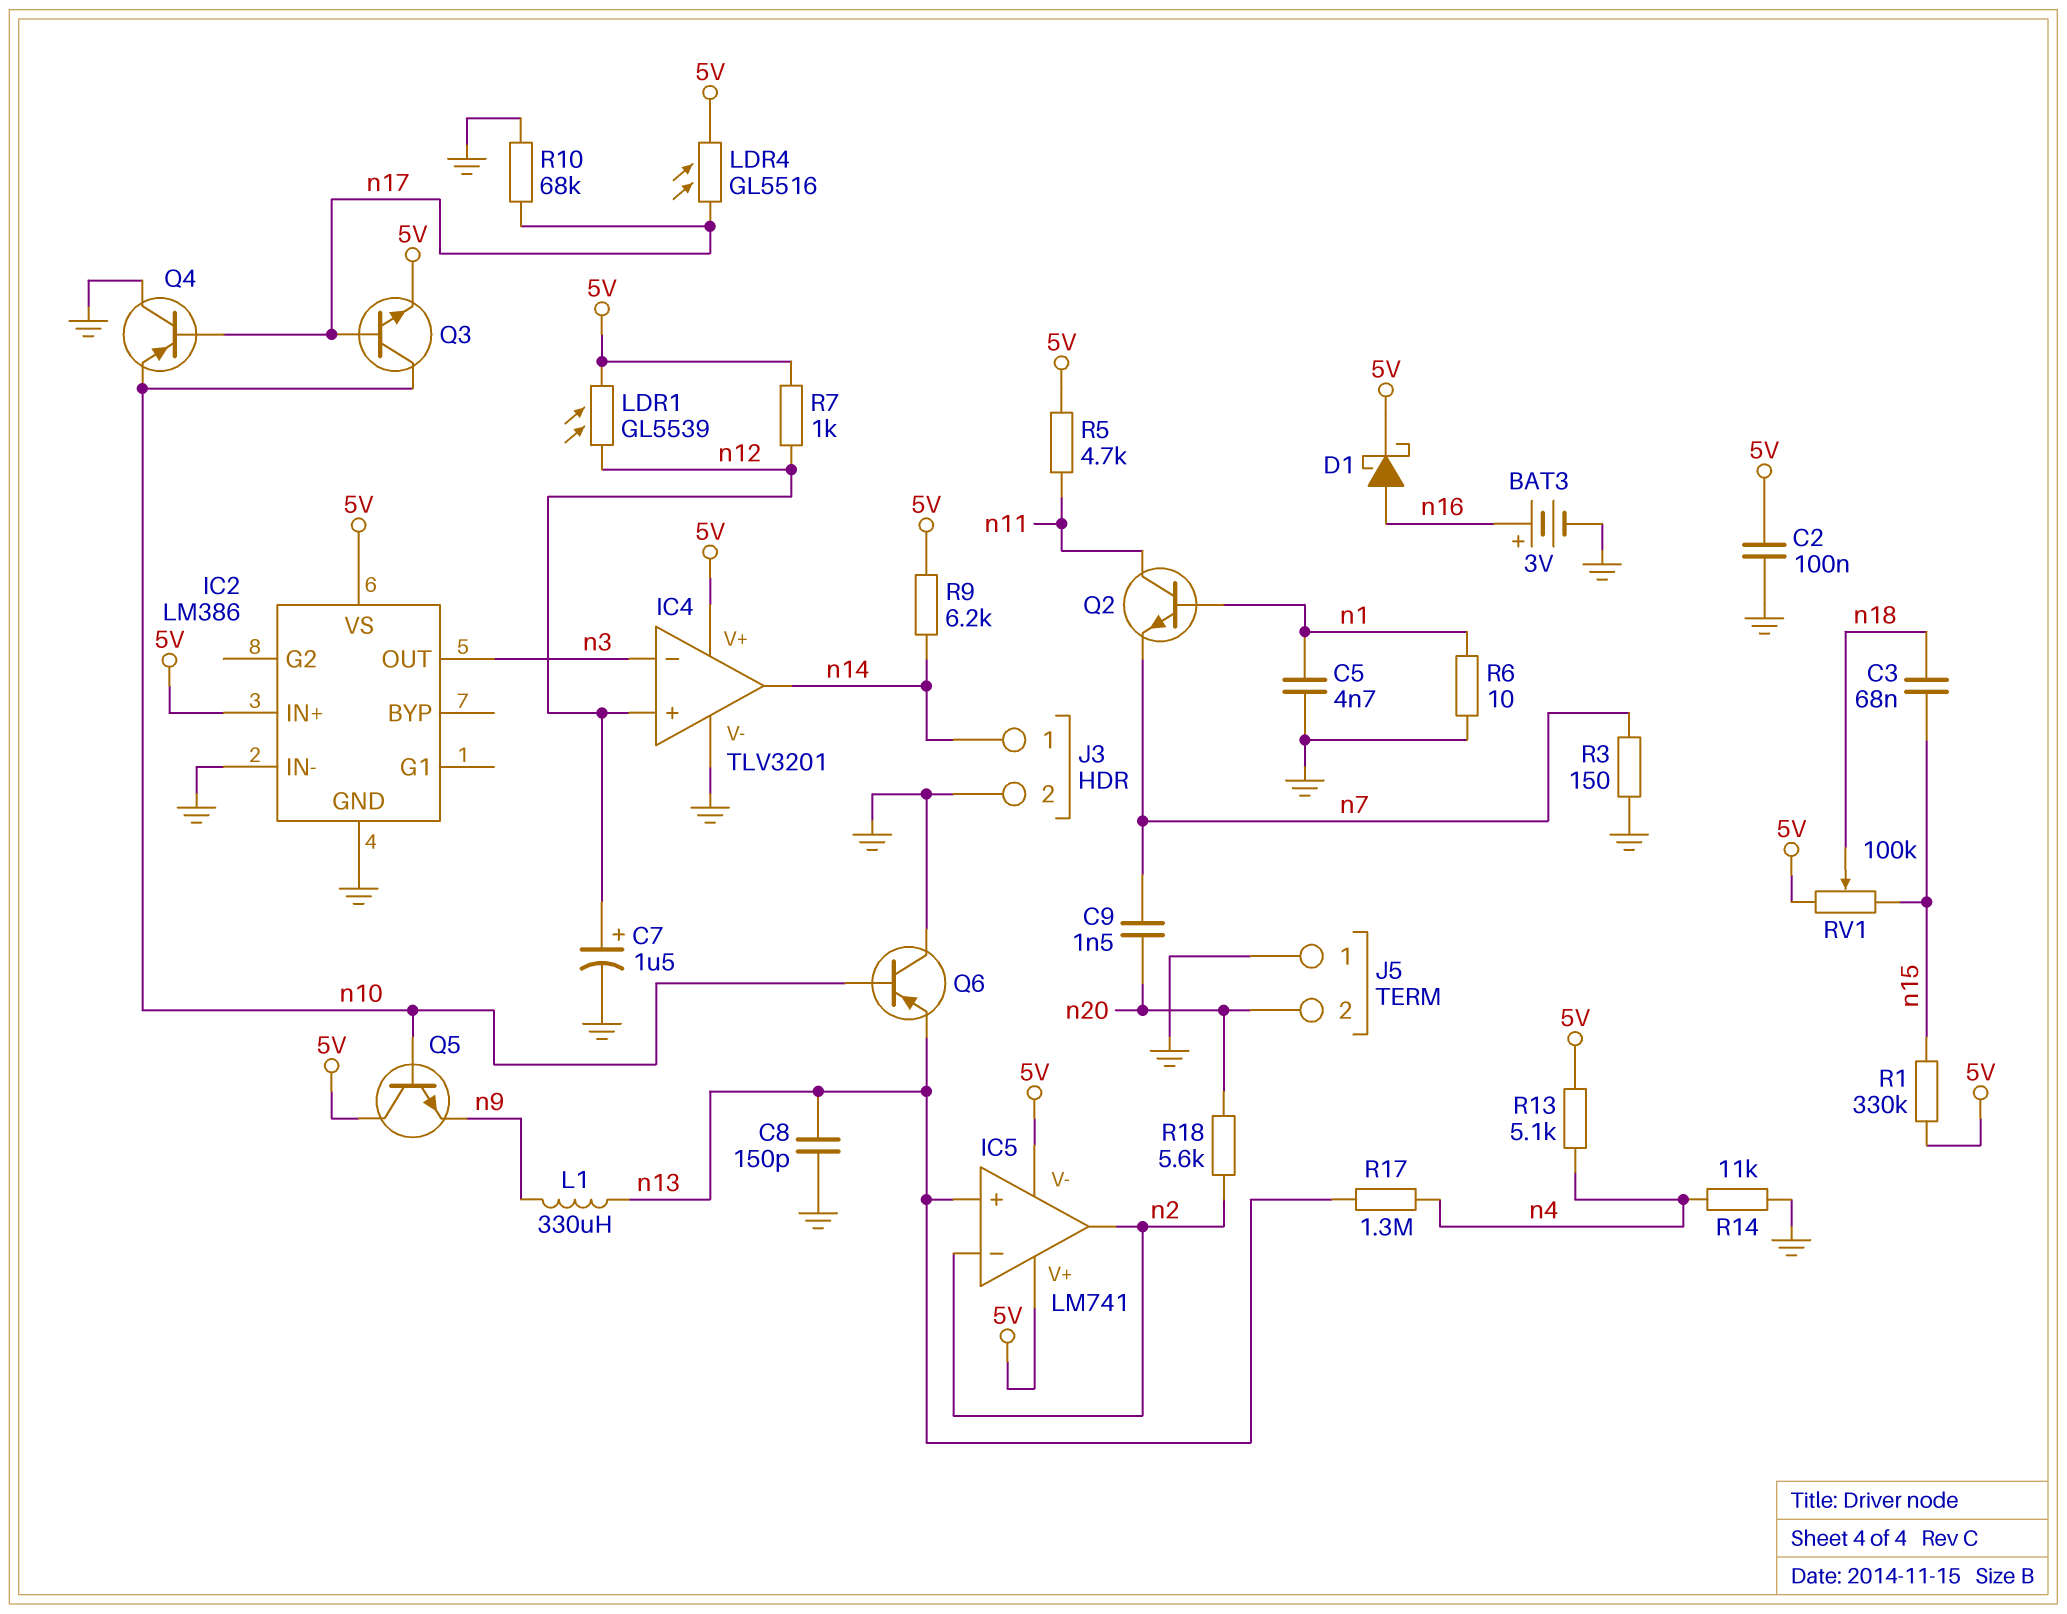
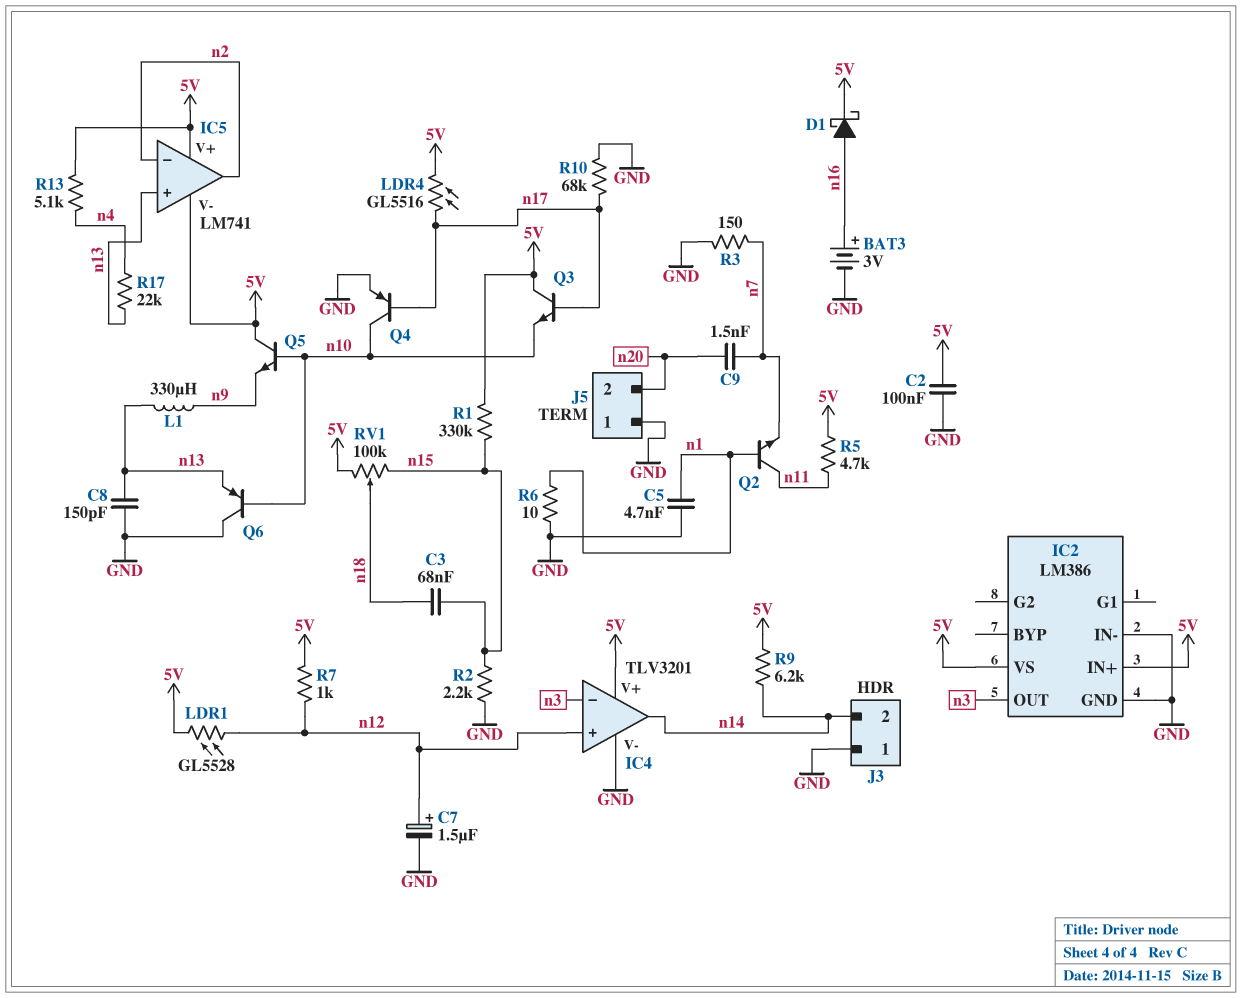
J3 pin 1: n14 -> GND
J3 pin 2: GND -> n14
LDR1: GL5539 (5V, n12) -> GL5528 (5V, n12)
Q3: NPN (B n17, C n10, E 5V) -> NPN (B n17, C 5V, E n10)
Q4: PNP (B n17, C GND, E n10) -> PNP (B n17, C n10, E GND)
R2: none -> 2.2k (GND, n15)
R14: 11k (GND, n4) -> none
R17: 1.3M (n4, n13) -> 22k (n4, n13)
R18: 5.6k (n2, n20) -> none

